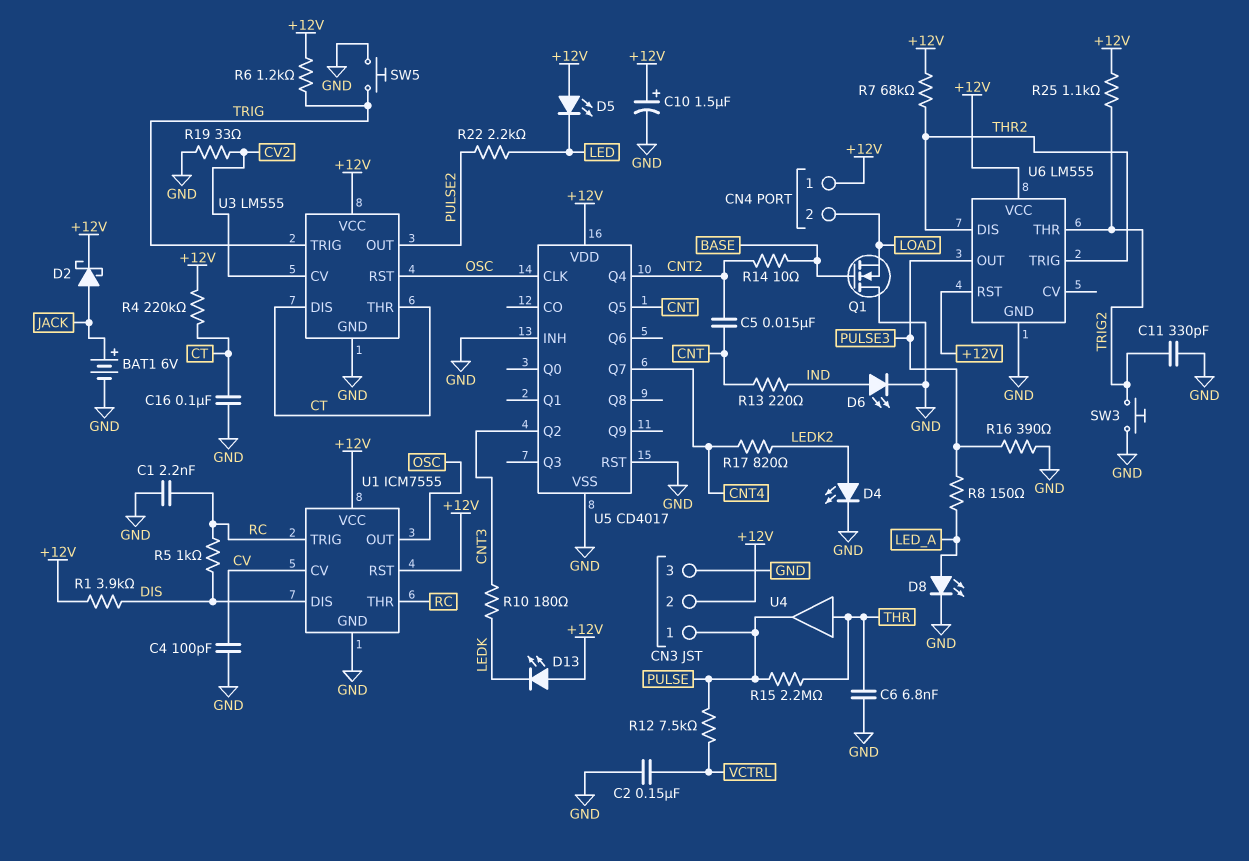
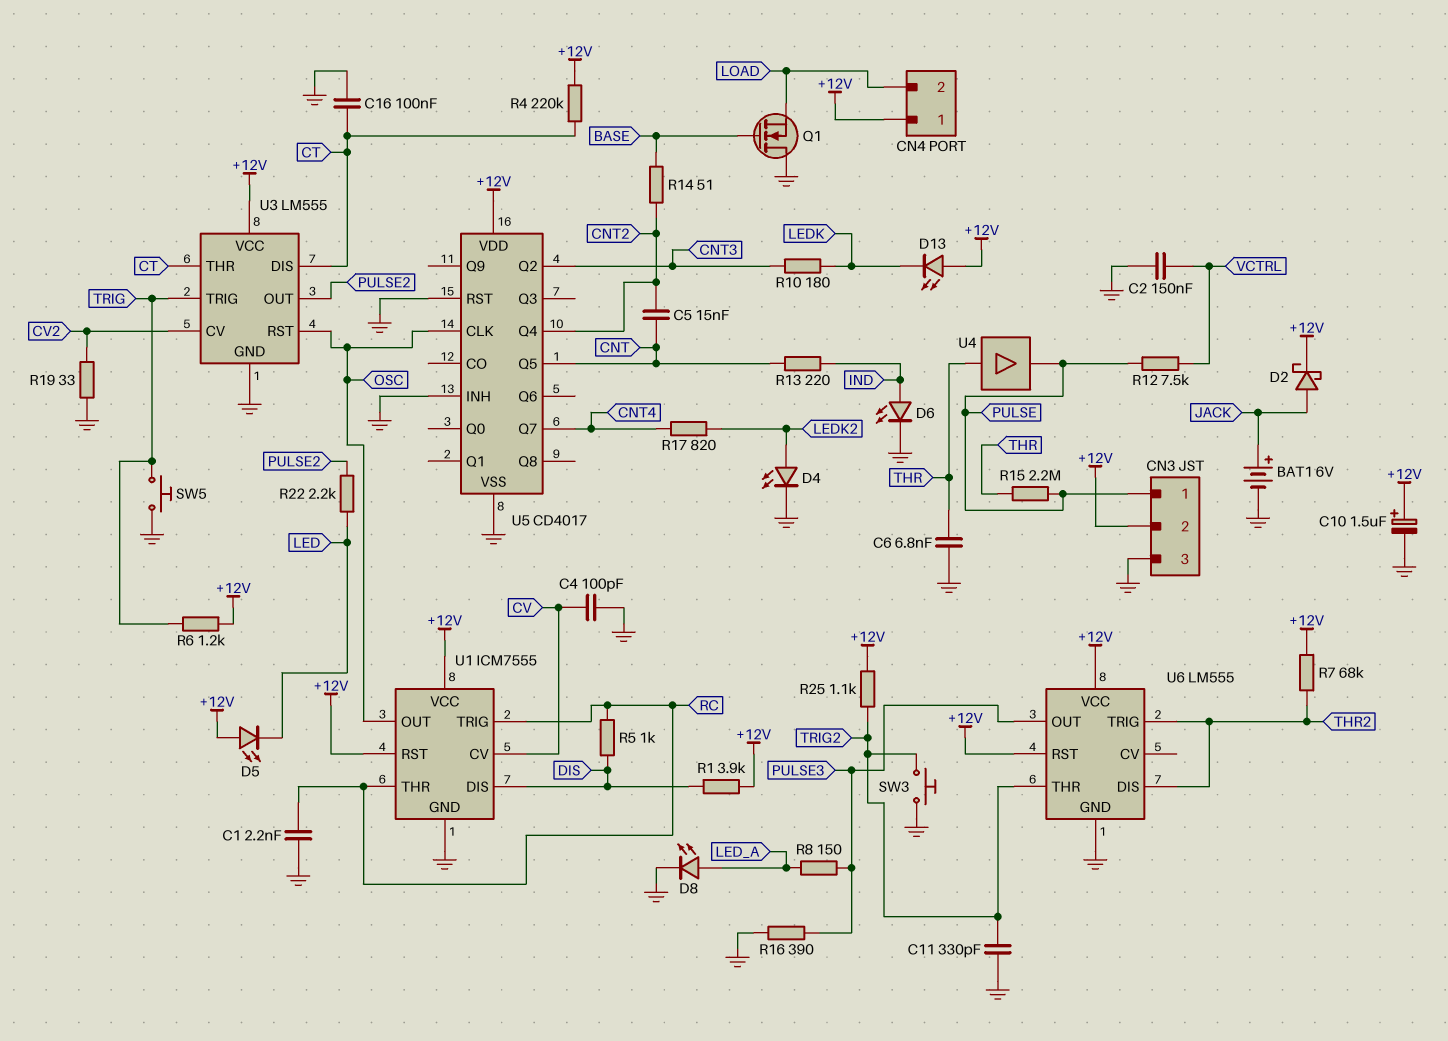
R14: 10 (BASE, CNT2) -> 51 (BASE, CNT2)

